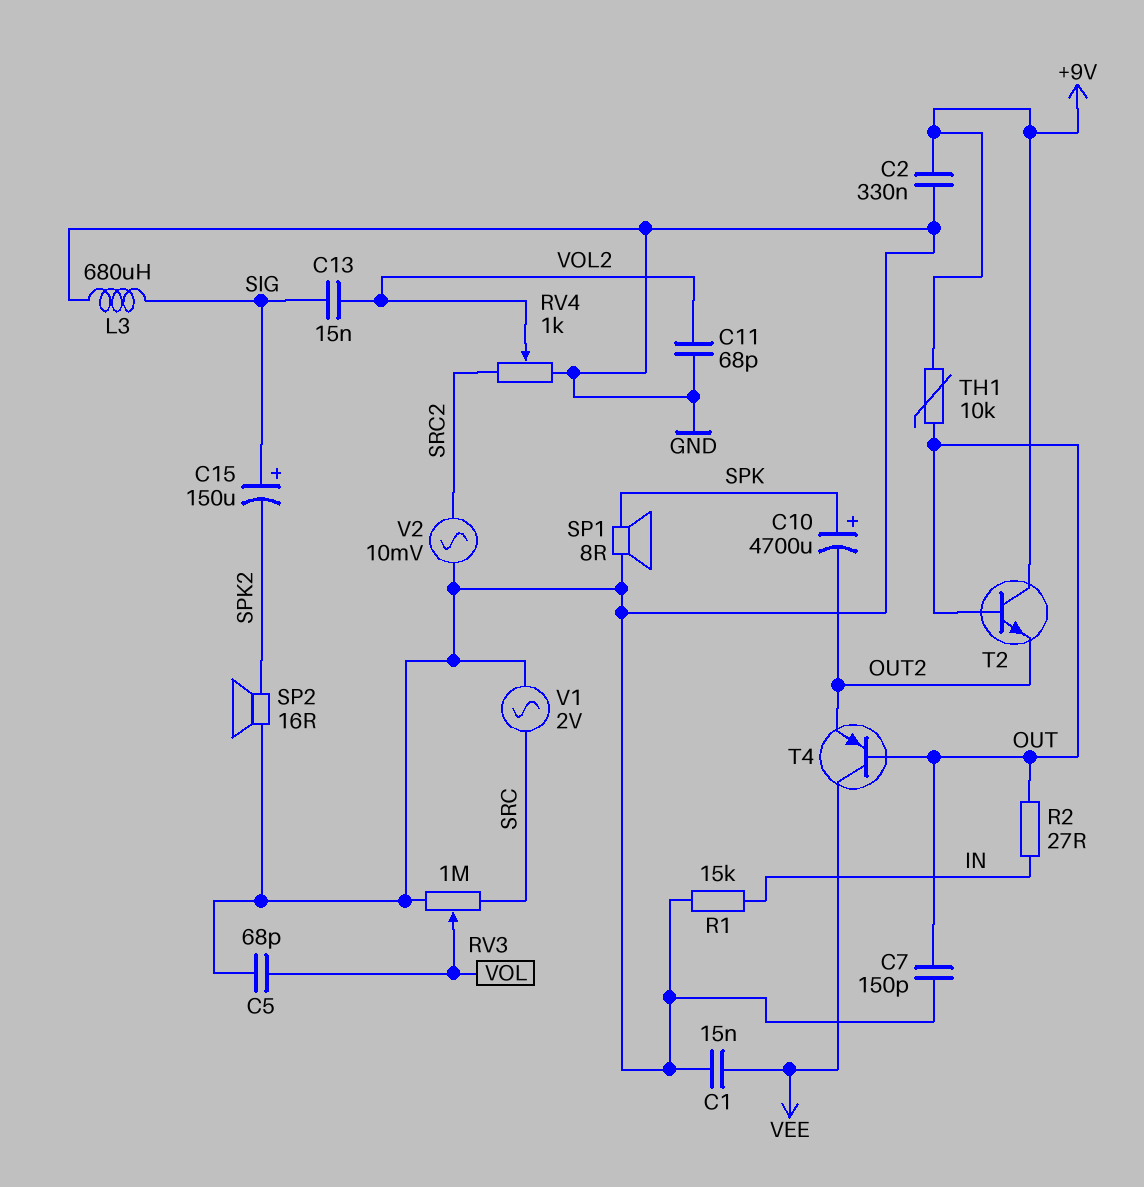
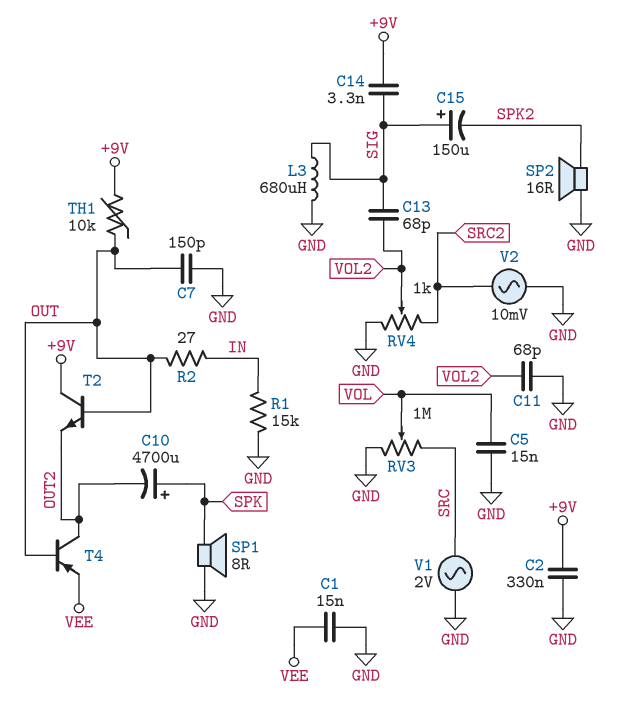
C5: 68pF (GND, VOL) -> 15nF (GND, VOL)
C13: 15nF (SIG, VOL2) -> 68pF (SIG, VOL2)
C14: none -> 3.3nF (+9V, SIG)
T4: PNP (B OUT, C VEE, E OUT2) -> PNP (B OUT, C OUT2, E VEE)

